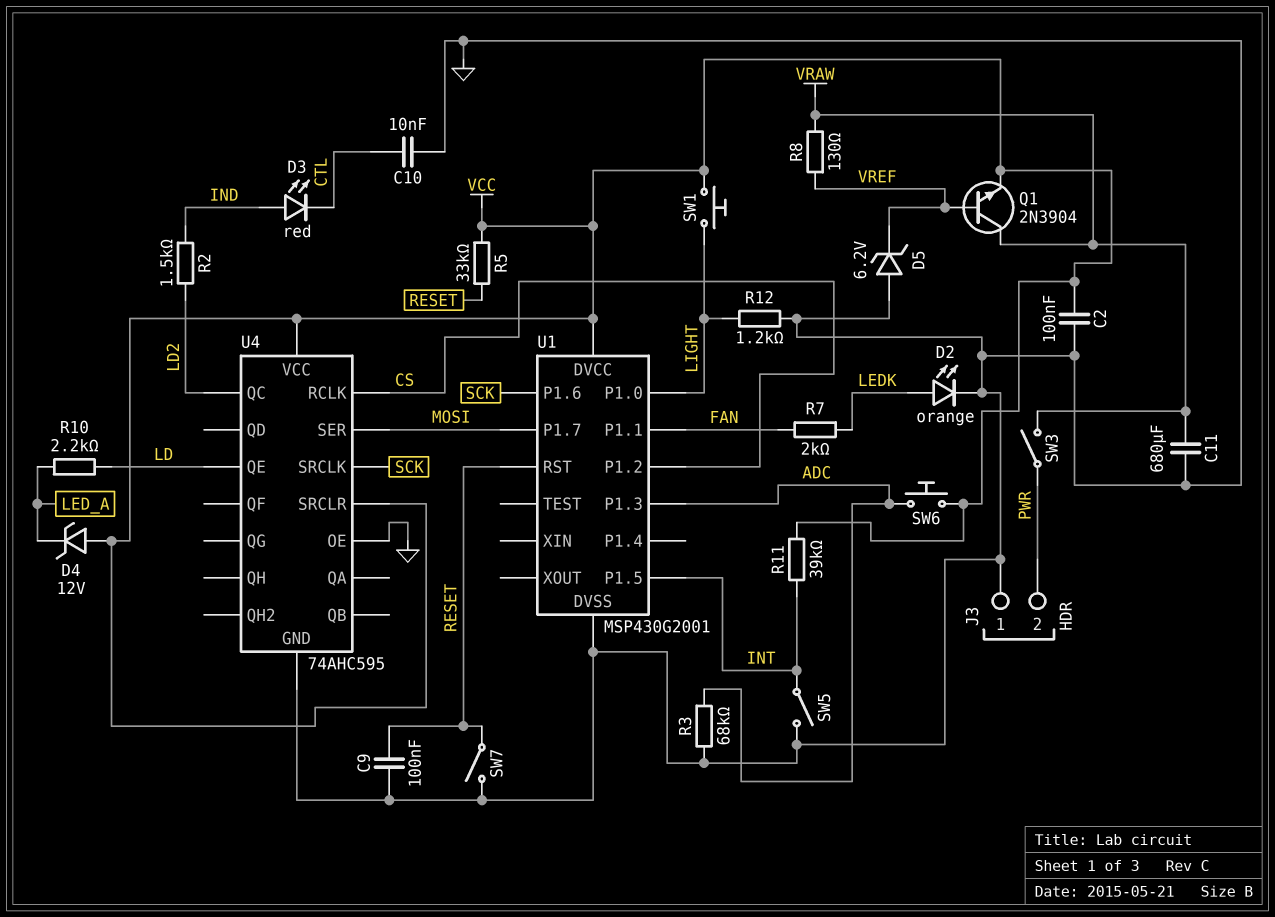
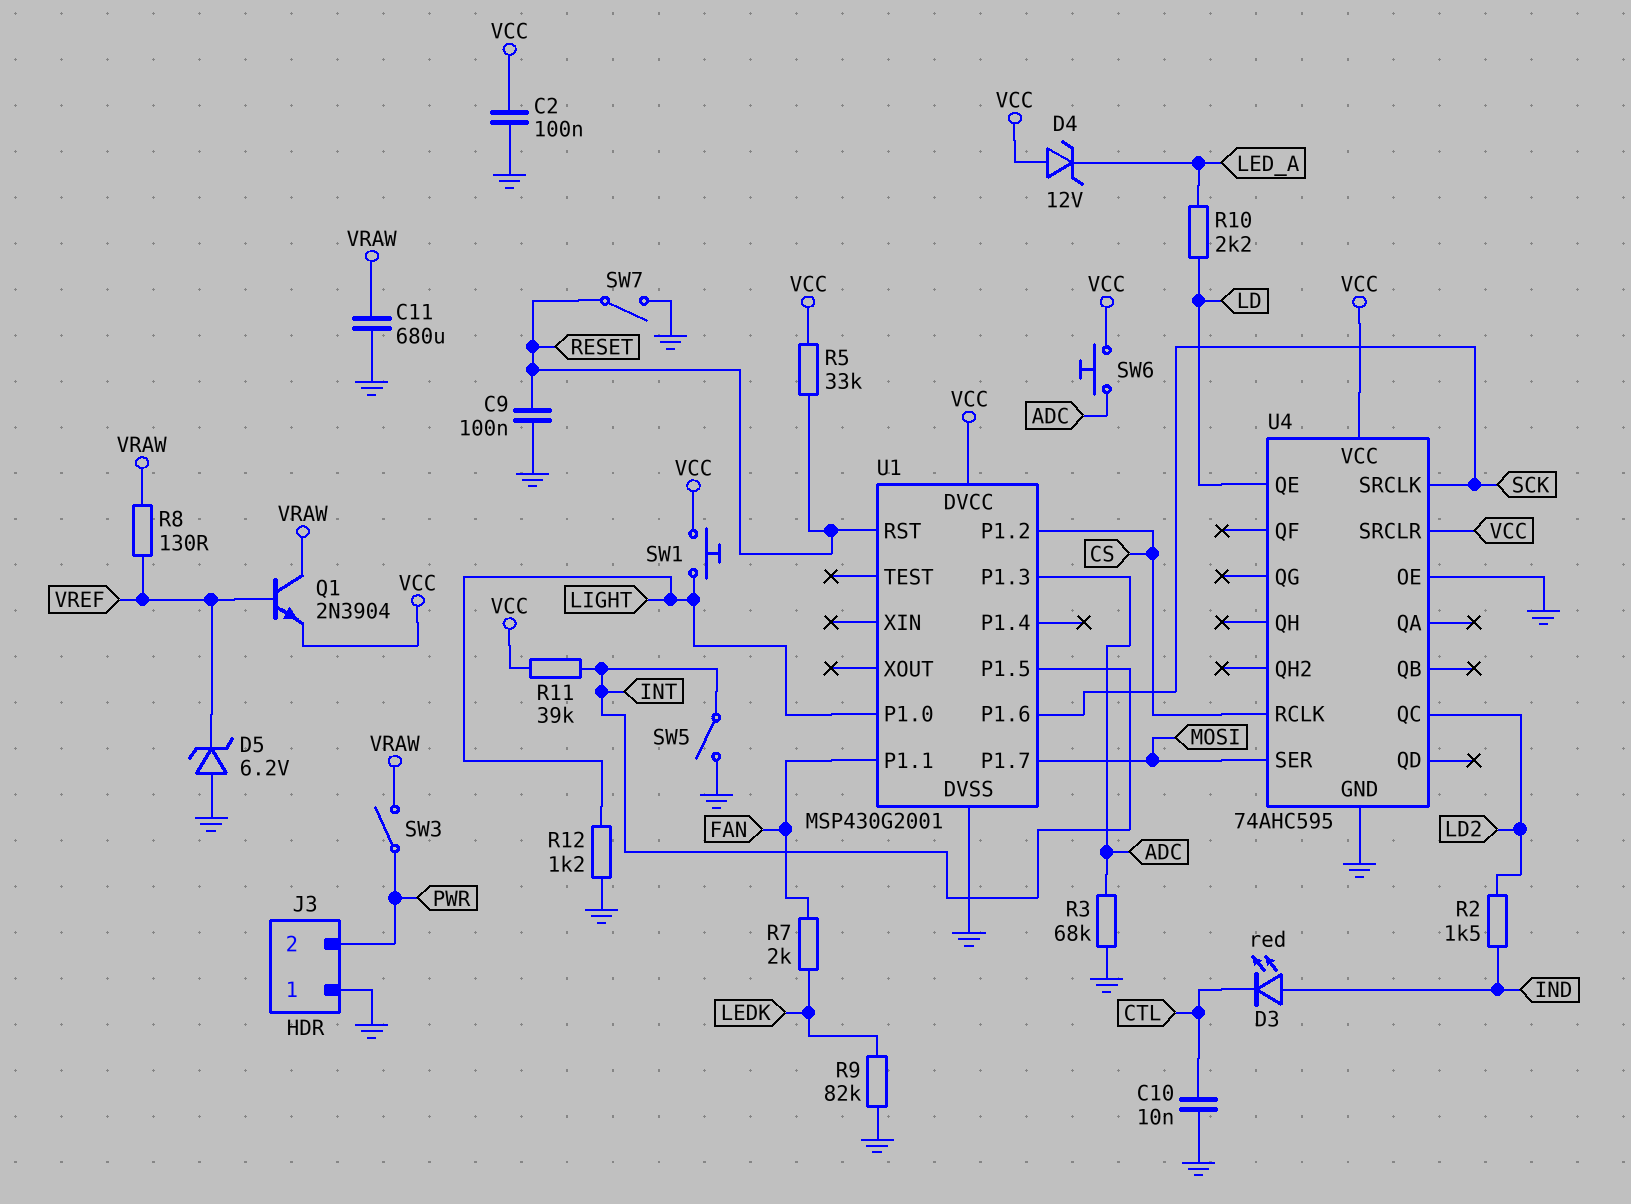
D2: LED orange (A LEDK, K GND) -> none
R9: none -> 82k (GND, LEDK)

